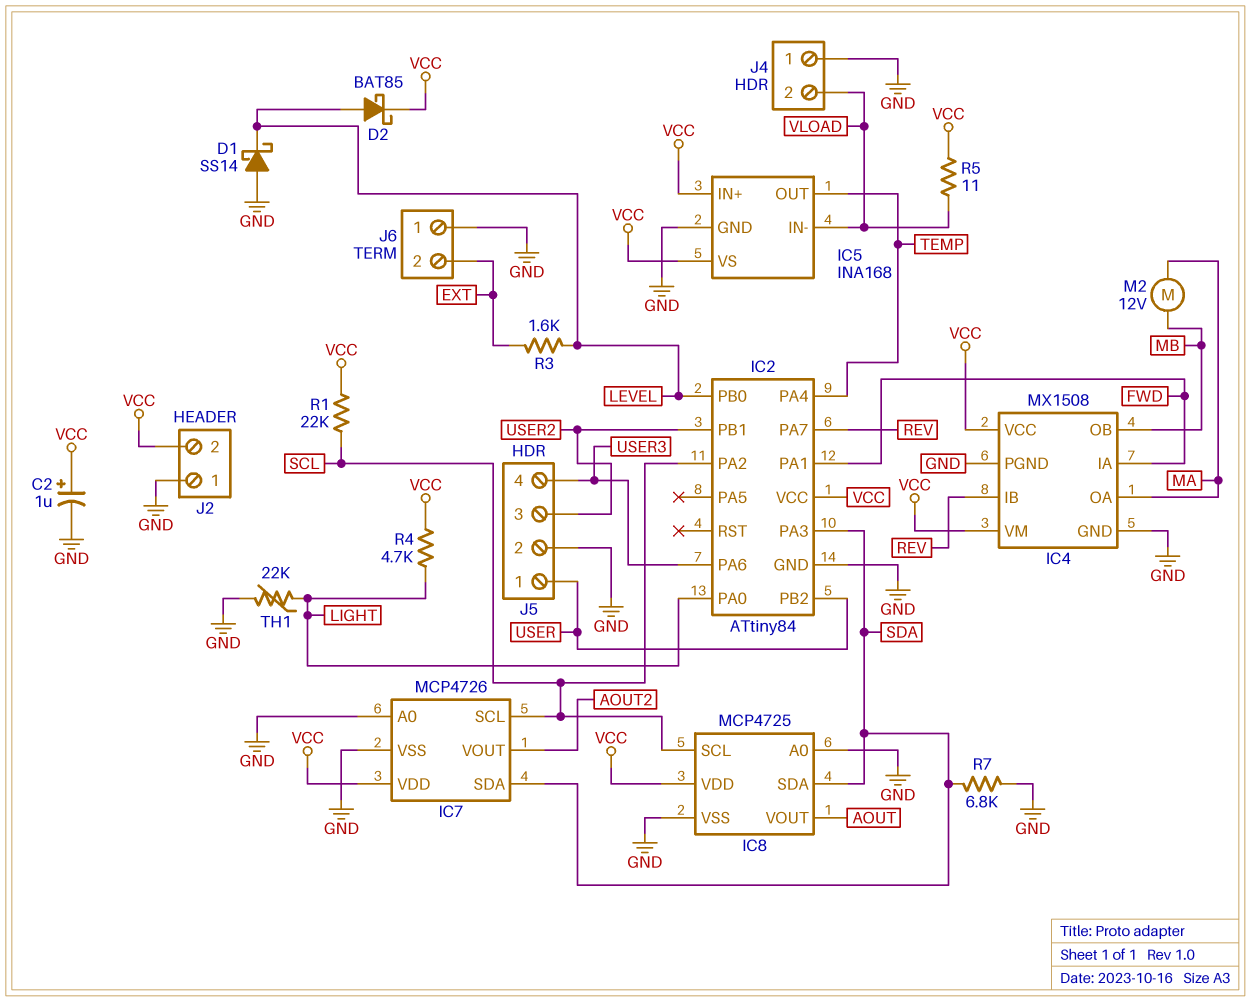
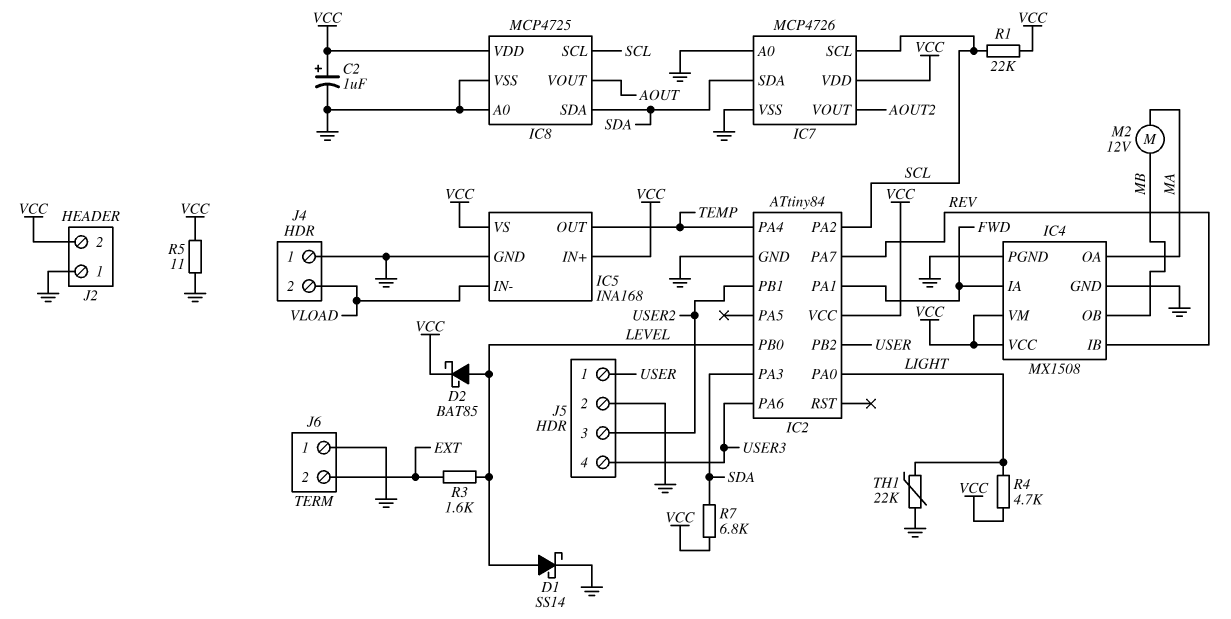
D1: schottky SS14 (A GND, K LEVEL) -> schottky SS14 (A LEVEL, K GND)
R5: 11 (VCC, VLOAD) -> 11 (GND, VCC)
R7: 6.8k (GND, SDA) -> 6.8k (SDA, VCC)

